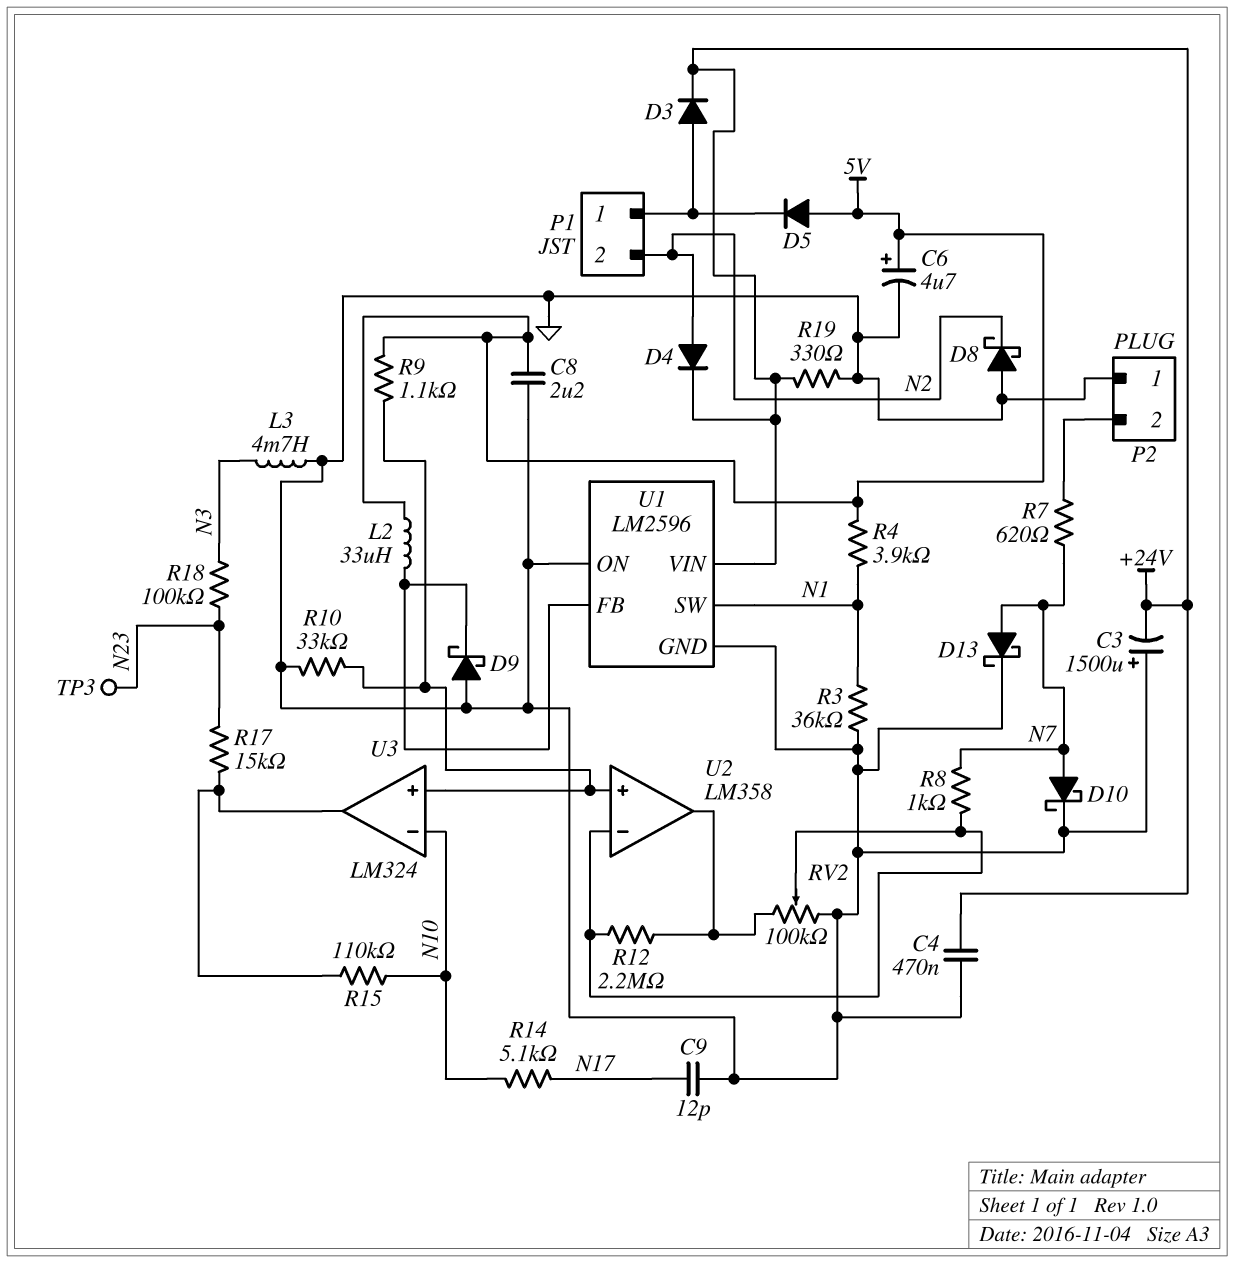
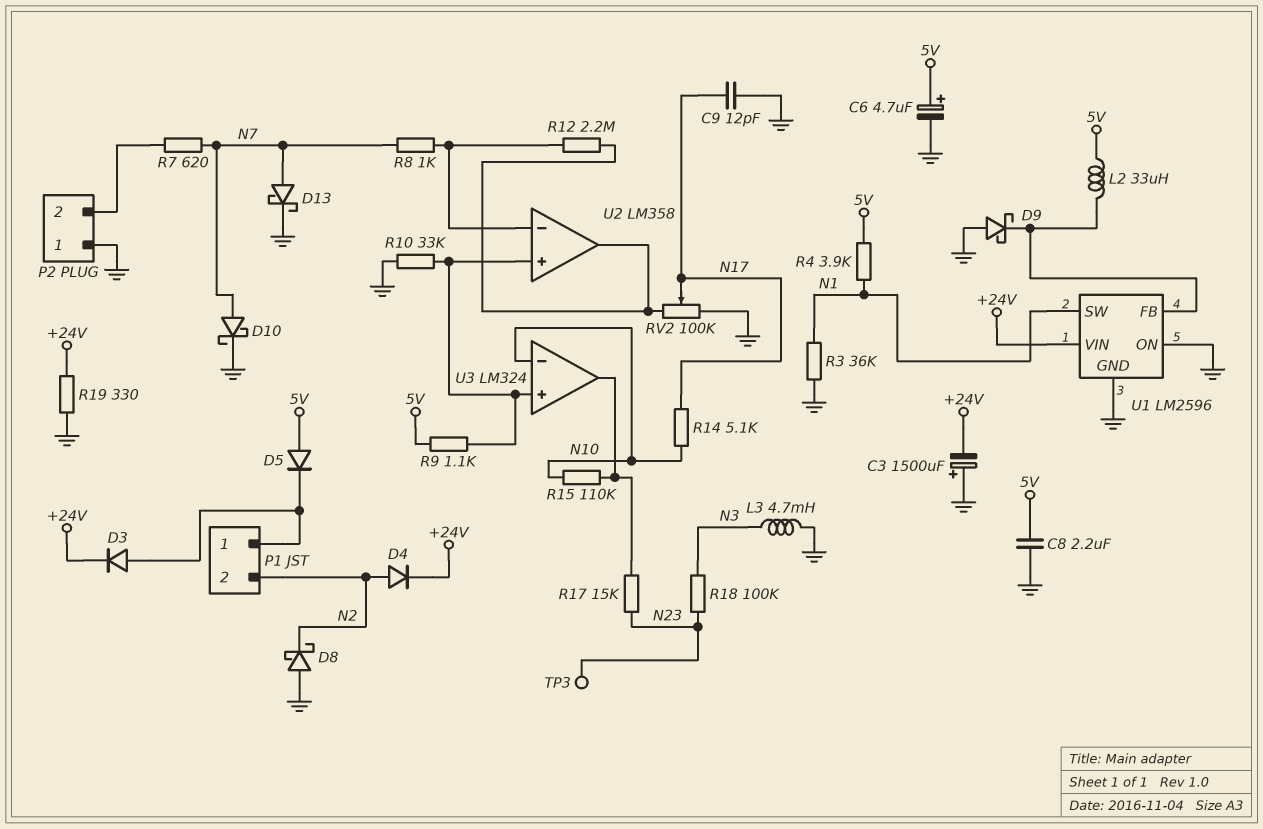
C4: 470nF (+24V, GND) -> none
RV2: 100k (GND, U2/out, wiper U2/in-) -> 100k (GND, U2/out, wiper N17)

